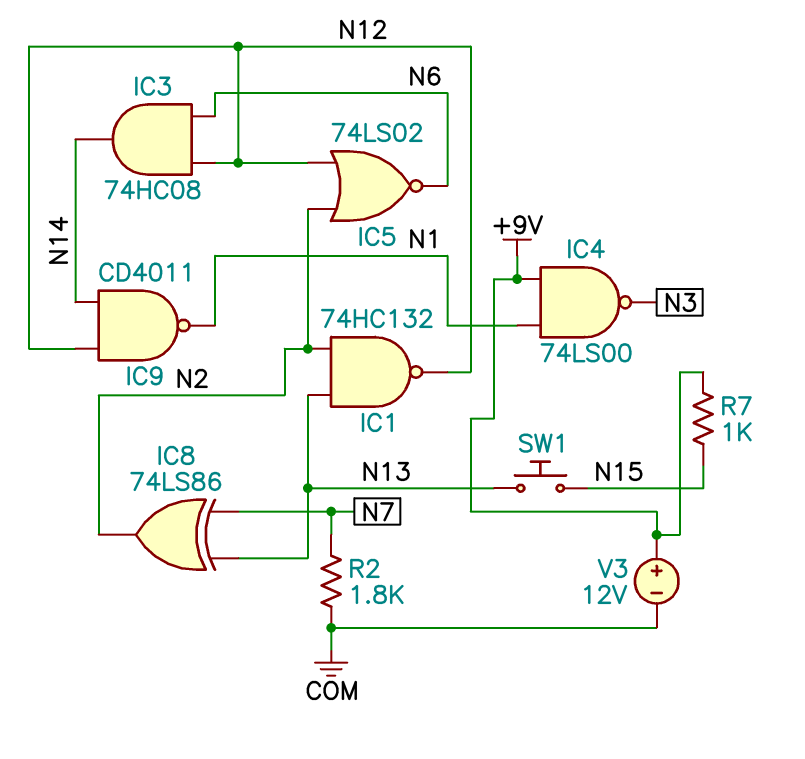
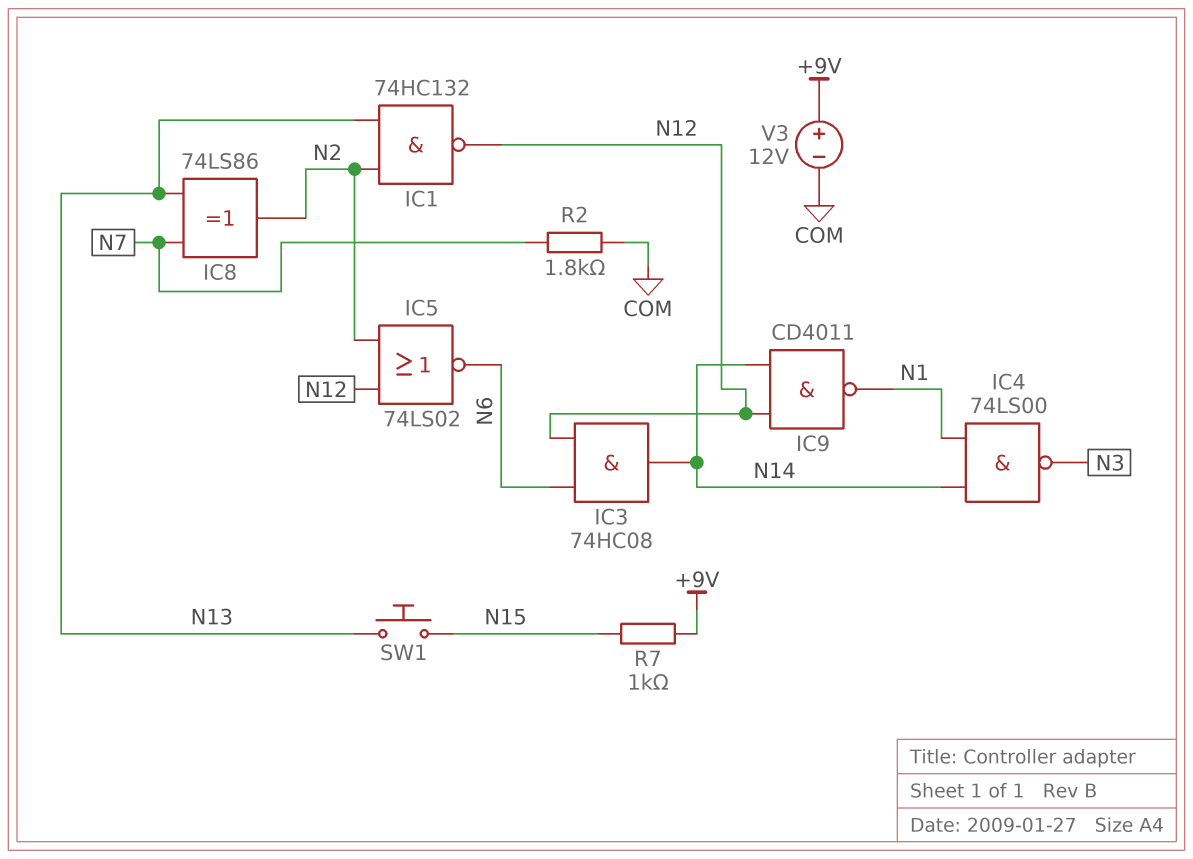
IC4: NAND 74LS00 (in +9V, in N1, out N3) -> NAND 74LS00 (in N1, in N14, out N3)

